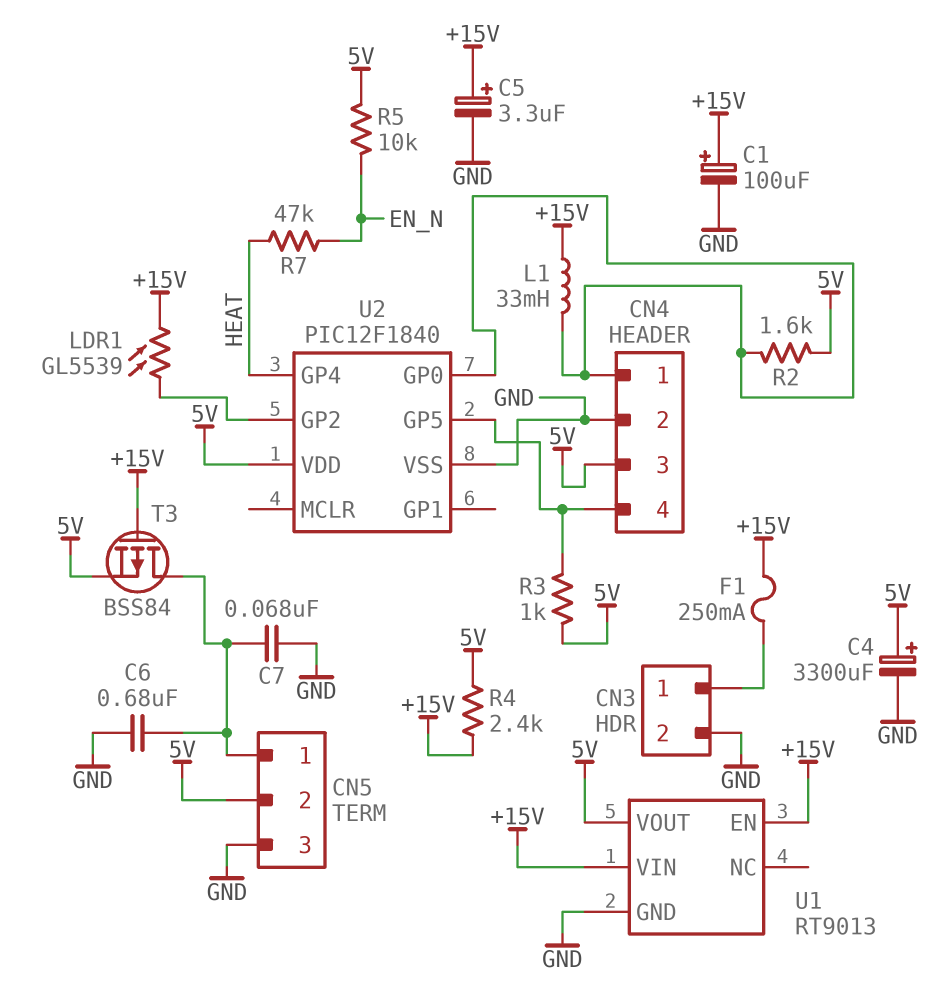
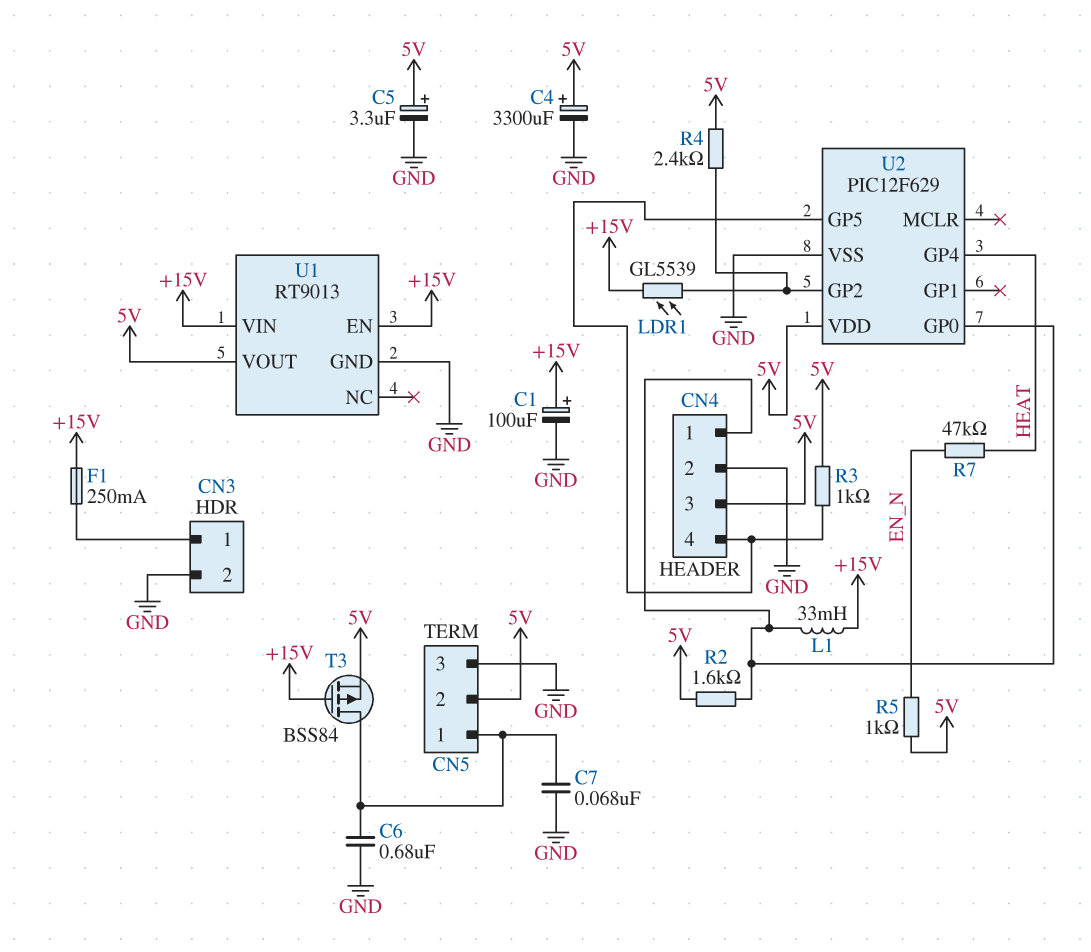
C5: 3.3uF (plus +15V, minus GND) -> 3.3uF (plus 5V, minus GND)
R4: 2.4k (+15V, 5V) -> 2.4k (5V, U2/GP2)
R5: 10k (5V, EN_N) -> 1k (5V, EN_N)
U2: PIC12F1840 -> PIC12F629

